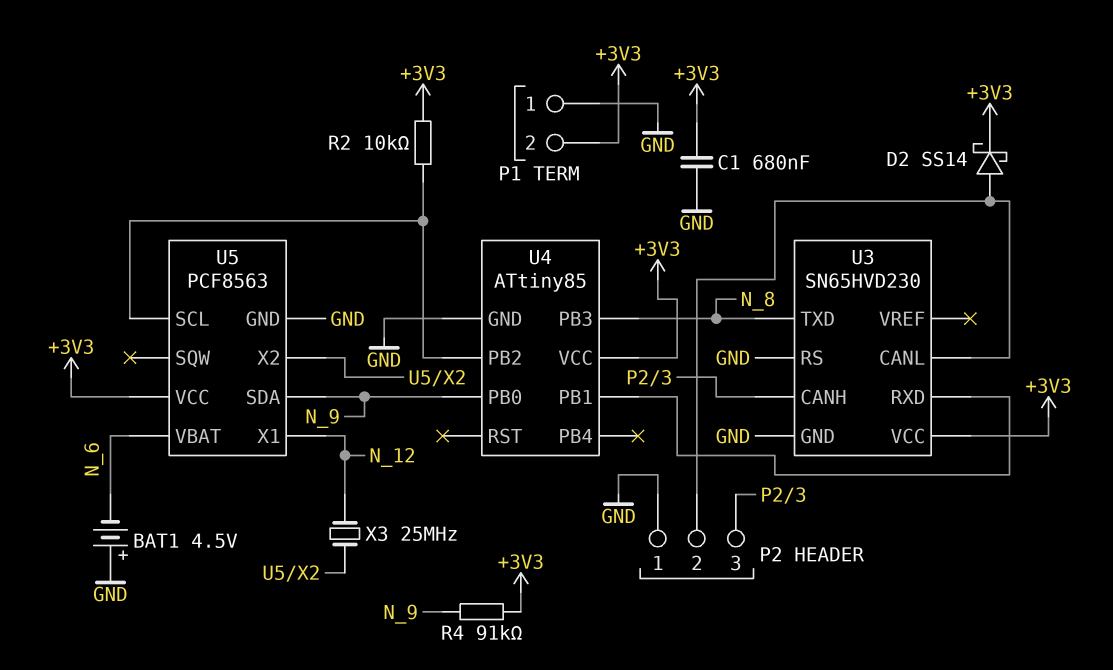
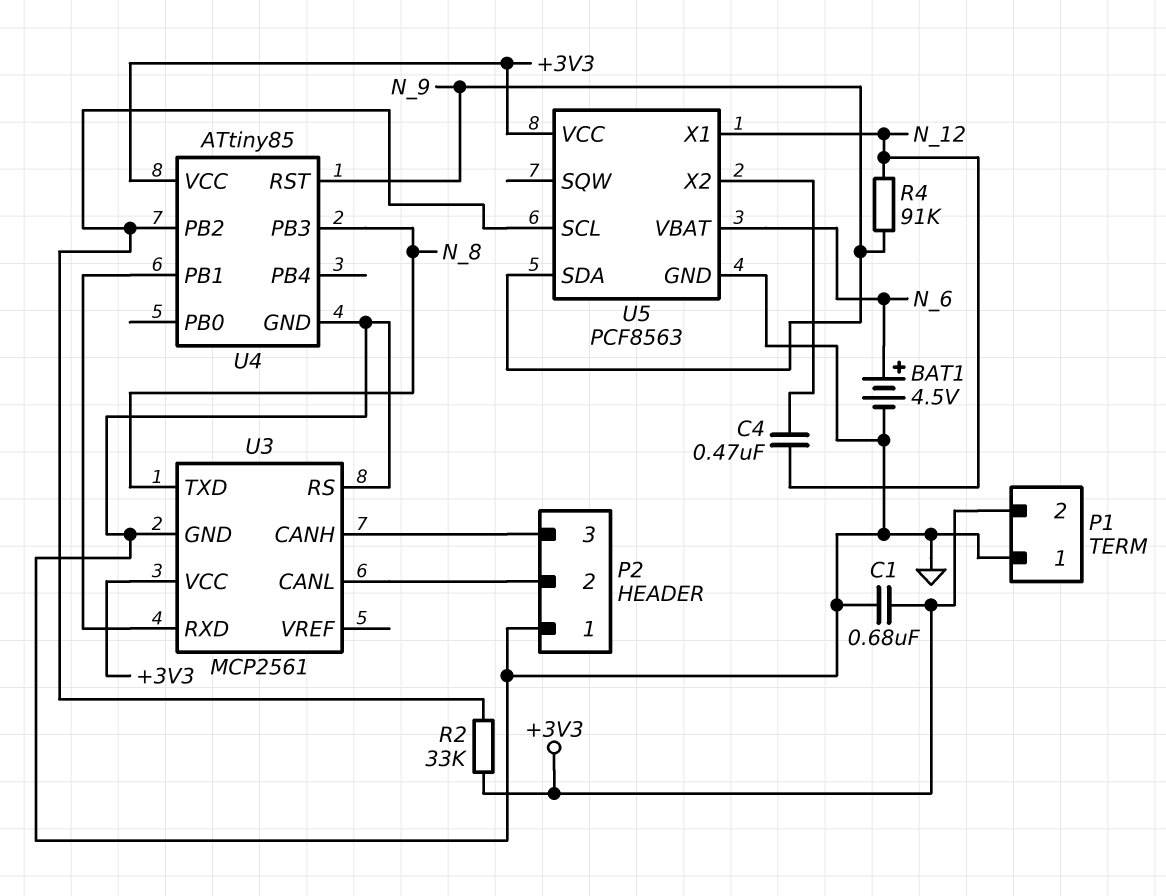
BAT1: 4.5V (plus GND, minus N_6) -> 4.5V (plus N_6, minus GND)
C4: none -> 470nF (N_12, U5/X2)
D2: schottky SS14 (A P2/2, K +3V3) -> none
R2: 10k (+3V3, U4/PB2) -> 33k (+3V3, U4/PB2)
R4: 91k (+3V3, N_9) -> 91k (N_9, N_12)
U3: SN65HVD230 -> MCP2561
U4 pin PB0: N_9 -> none
U4 pin RST: none -> N_9
X3: 25MHz (N_12, U5/X2) -> none

